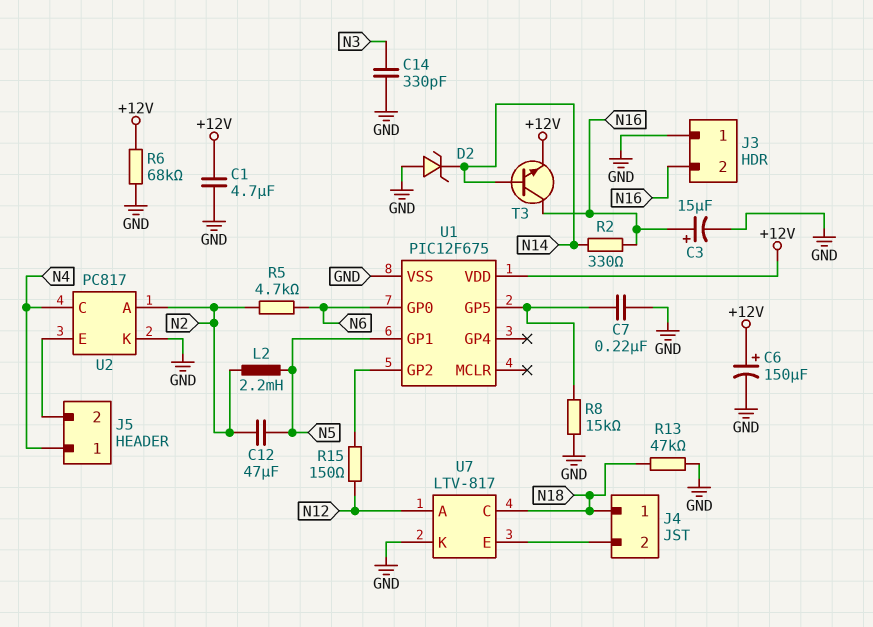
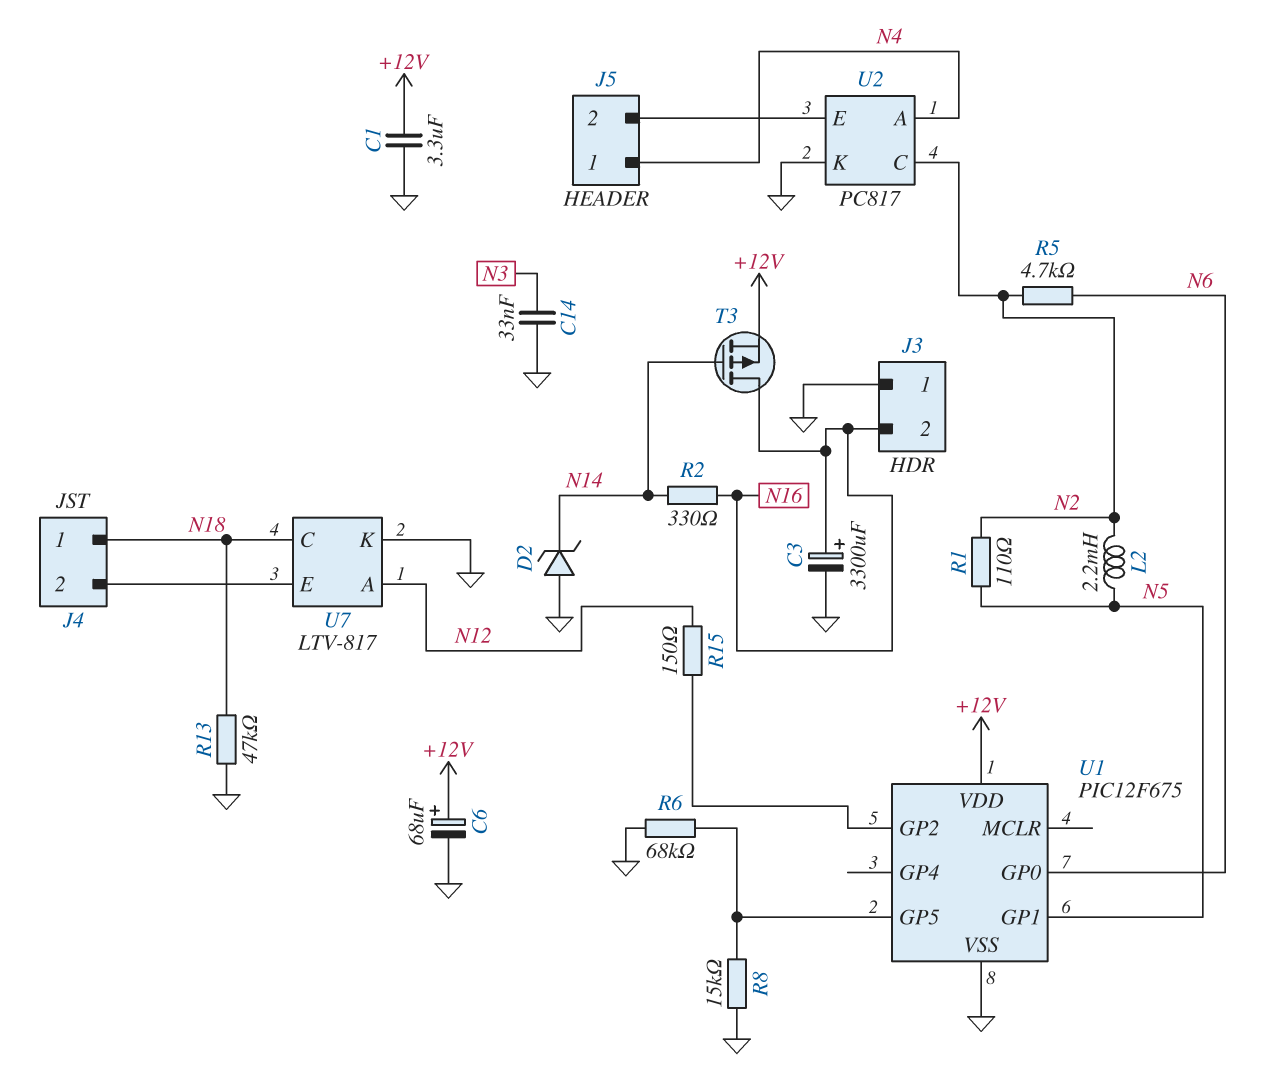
C1: 4.7uF (+12V, GND) -> 3.3uF (+12V, GND)
C3: 15uF (plus N16, minus GND) -> 3300uF (plus N16, minus GND)
C6: 150uF (plus +12V, minus GND) -> 68uF (plus +12V, minus GND)
C7: 220nF (GND, U1/GP5) -> none
C12: 47uF (N2, N5) -> none
C14: 330pF (GND, N3) -> 33nF (GND, N3)
R1: none -> 110 (N2, N5)
R6: 68k (+12V, GND) -> 68k (GND, U1/GP5)
T3: NPN (B N14, C N16, E +12V) -> PMOS (G N14, D N16, S +12V)
U2 pin A: N2 -> N4
U2 pin C: N4 -> N2

